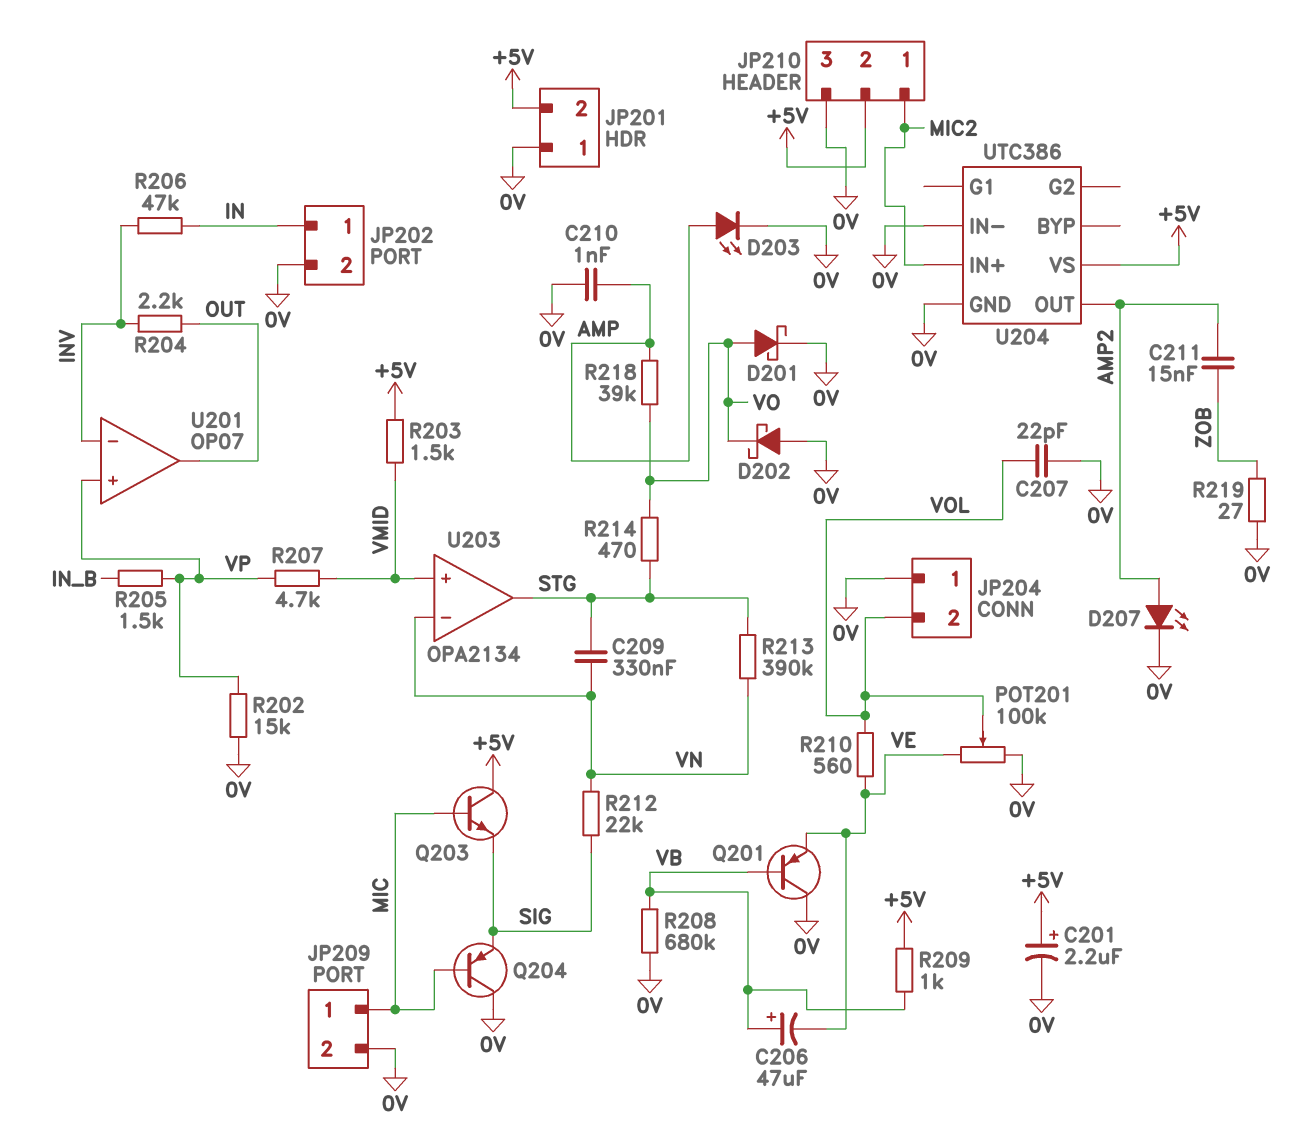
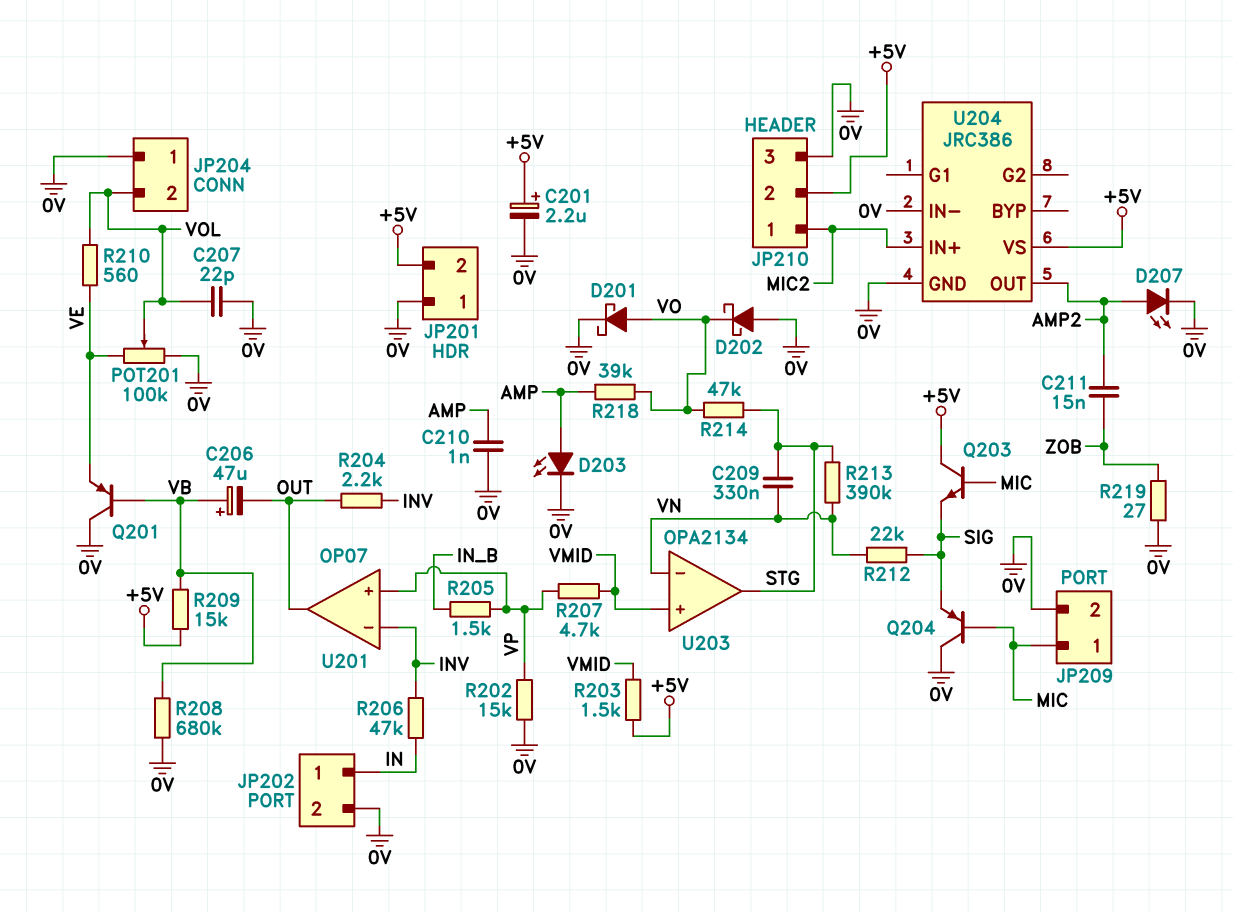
C206: 47uF (plus VB, minus VE) -> 47uF (plus VB, minus OUT)
R209: 1k (+5V, VB) -> 15k (+5V, VB)
R214: 470 (STG, VO) -> 47k (STG, VO)
U204: UTC386 -> JRC386

